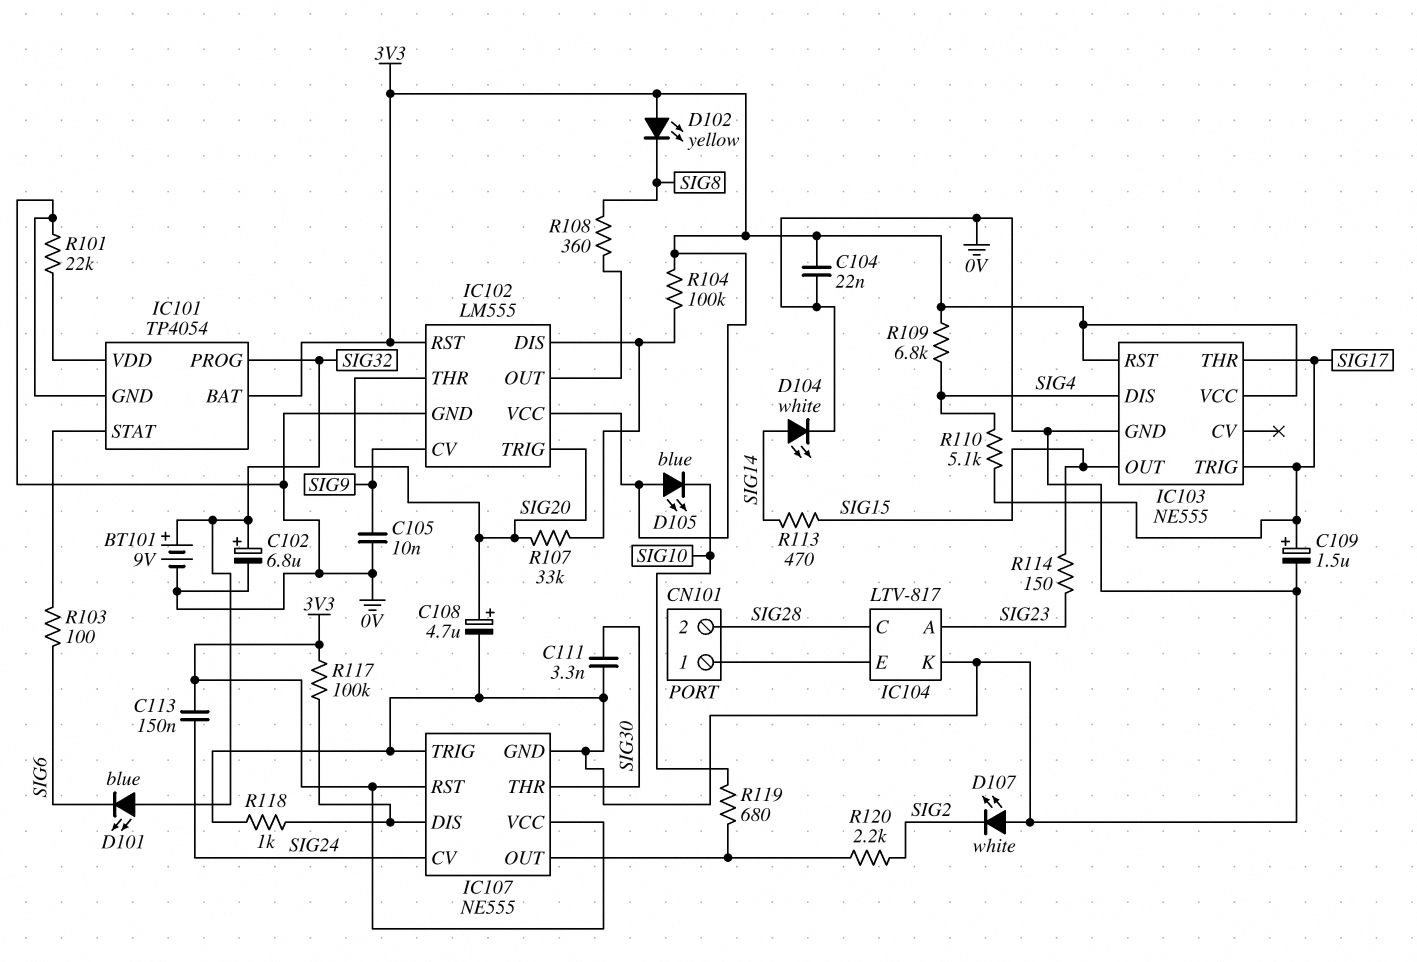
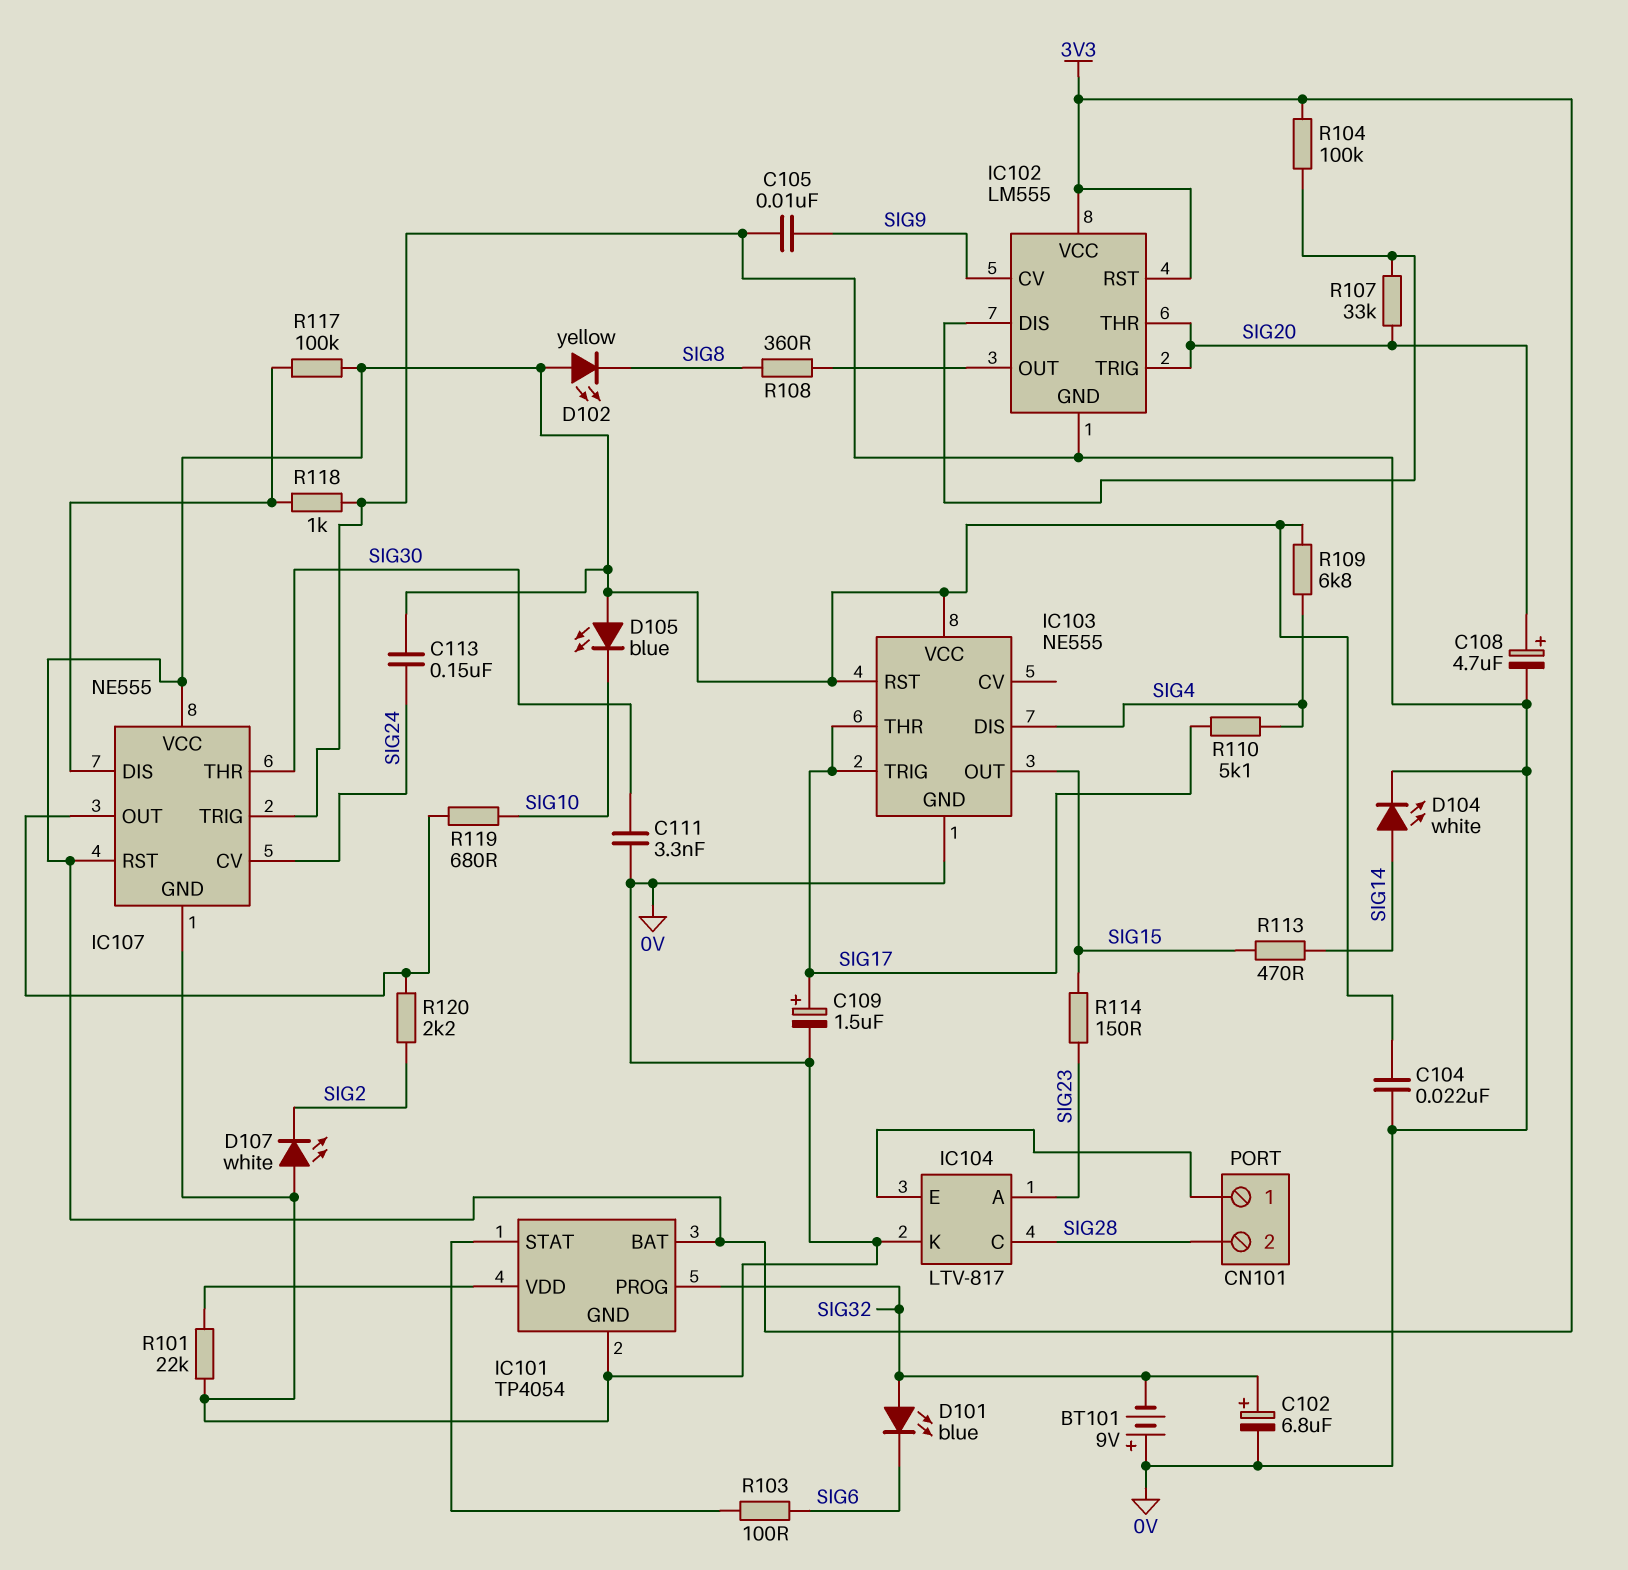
BT101: 9V (plus SIG32, minus 0V) -> 9V (plus 0V, minus SIG32)

